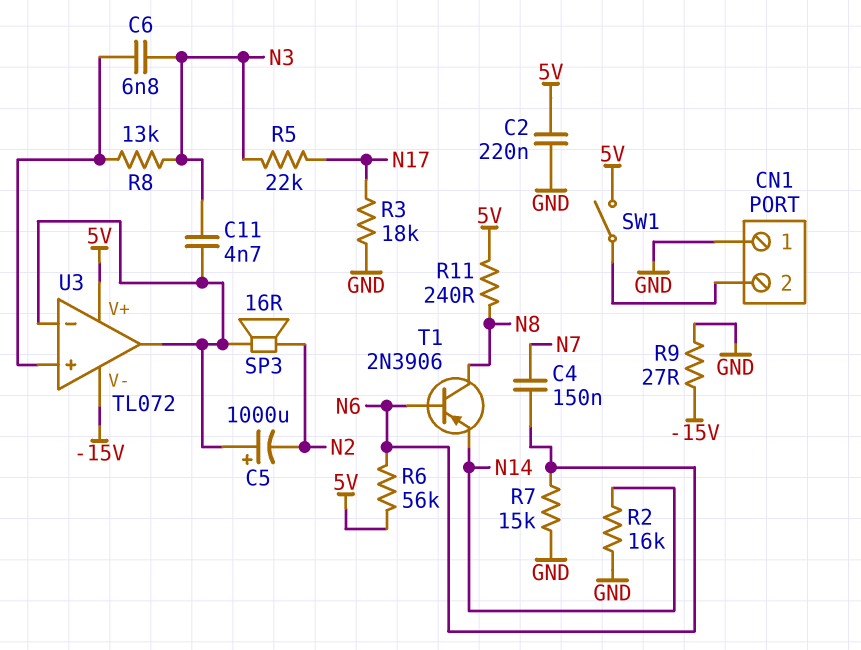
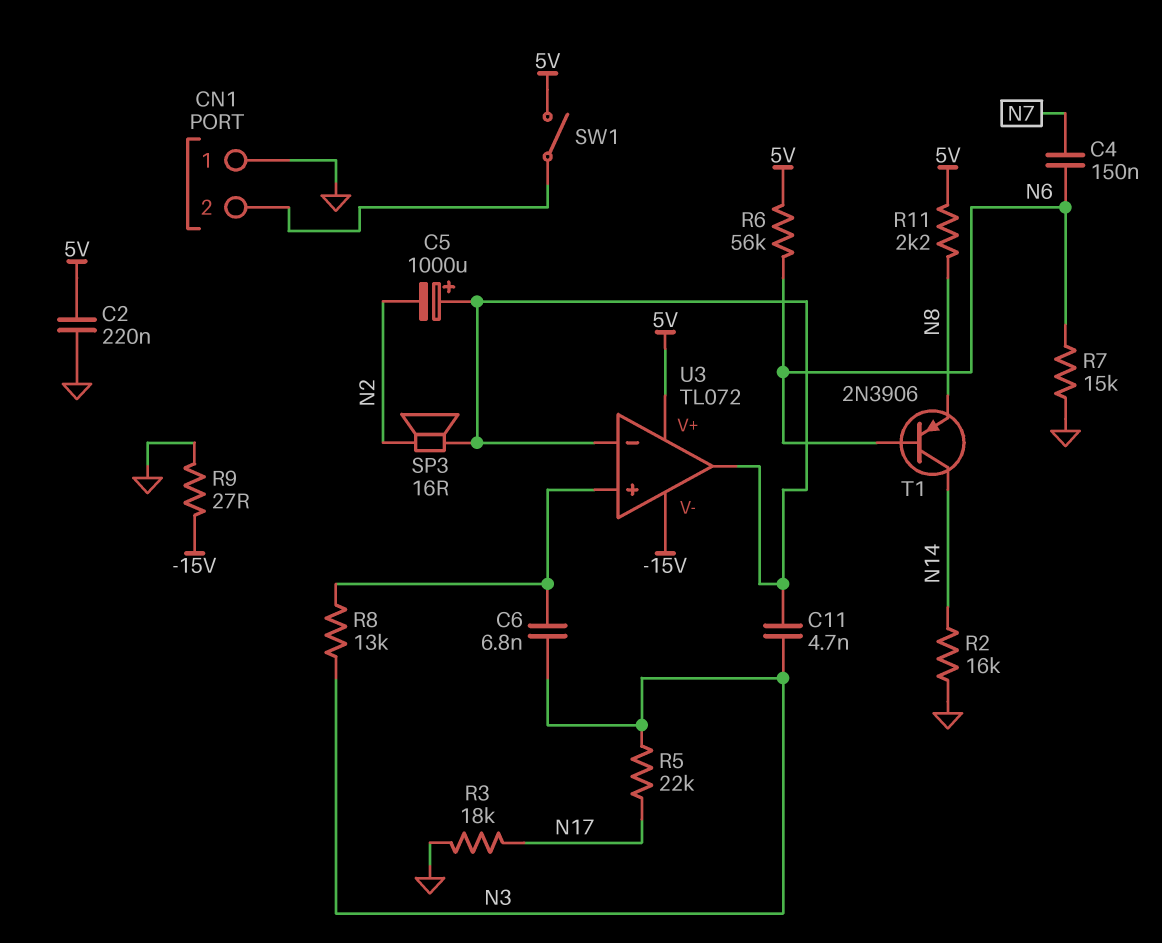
R11: 240 (5V, N8) -> 2.2k (5V, N8)
T1: PNP 2N3906 (B N6, C N8, E N14) -> PNP 2N3906 (B N6, C N14, E N8)

